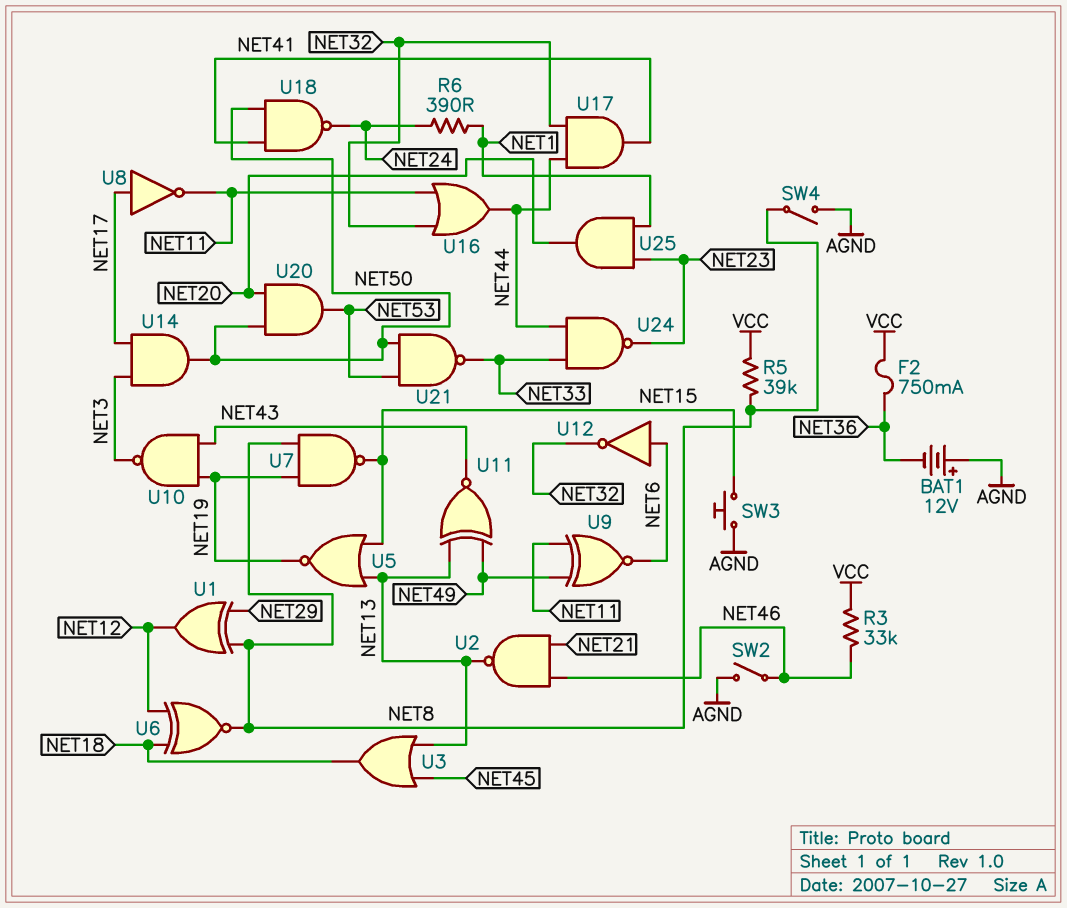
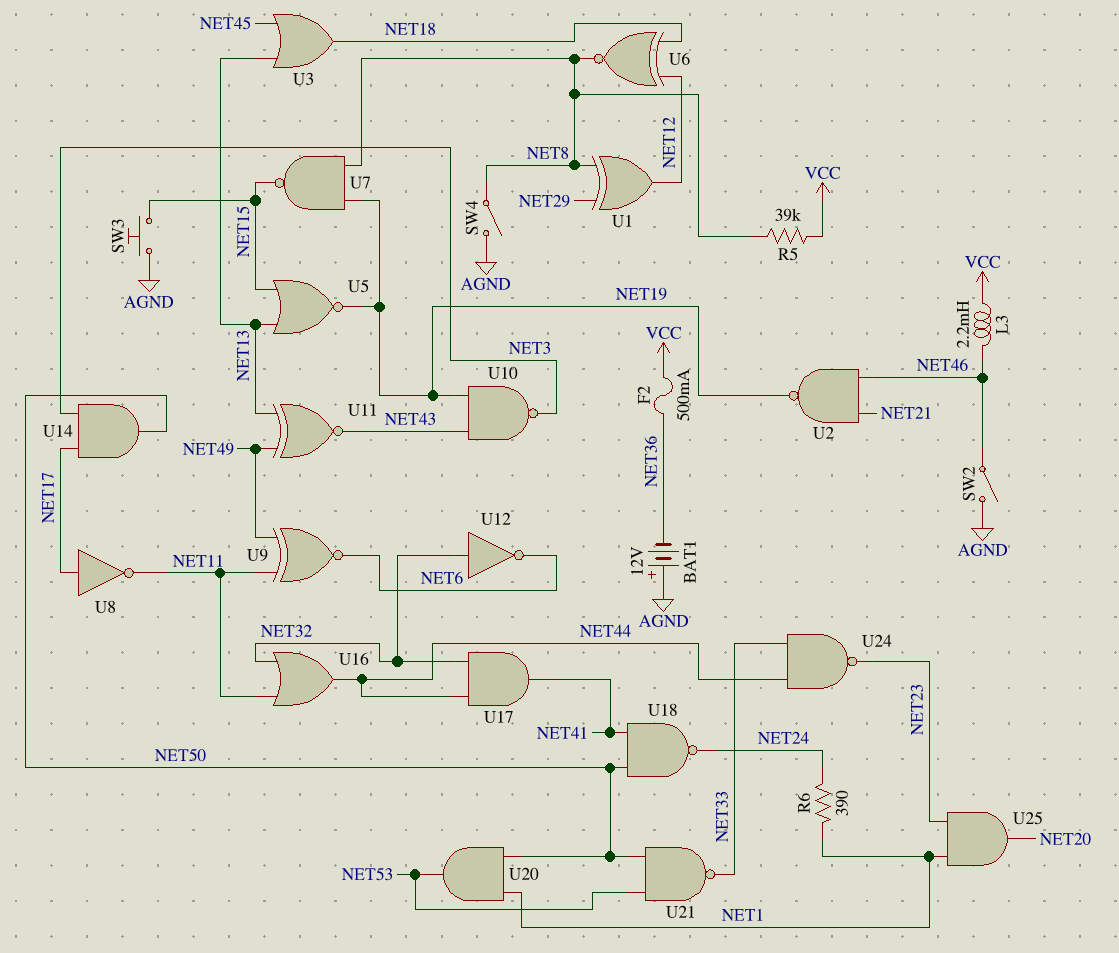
F2: 750mA (NET36, VCC) -> 500mA (NET36, VCC)
L3: none -> 2.2mH (NET46, VCC)
R3: 33k (NET46, VCC) -> none
U2: NAND (in NET21, in NET46, out NET13) -> NAND (in NET21, in NET46, out NET19)
U12: NOT (in NET6, out NET32) -> NOT (in NET32, out NET6)
U20: AND (in NET20, in NET50, out NET53) -> AND (in NET1, in NET50, out NET53)

